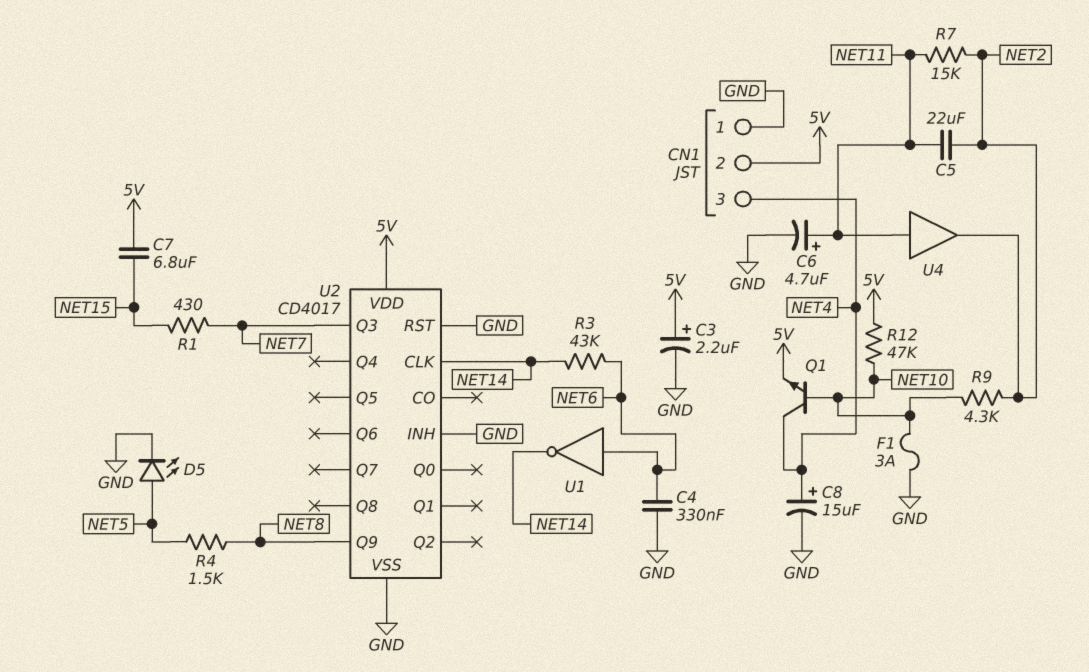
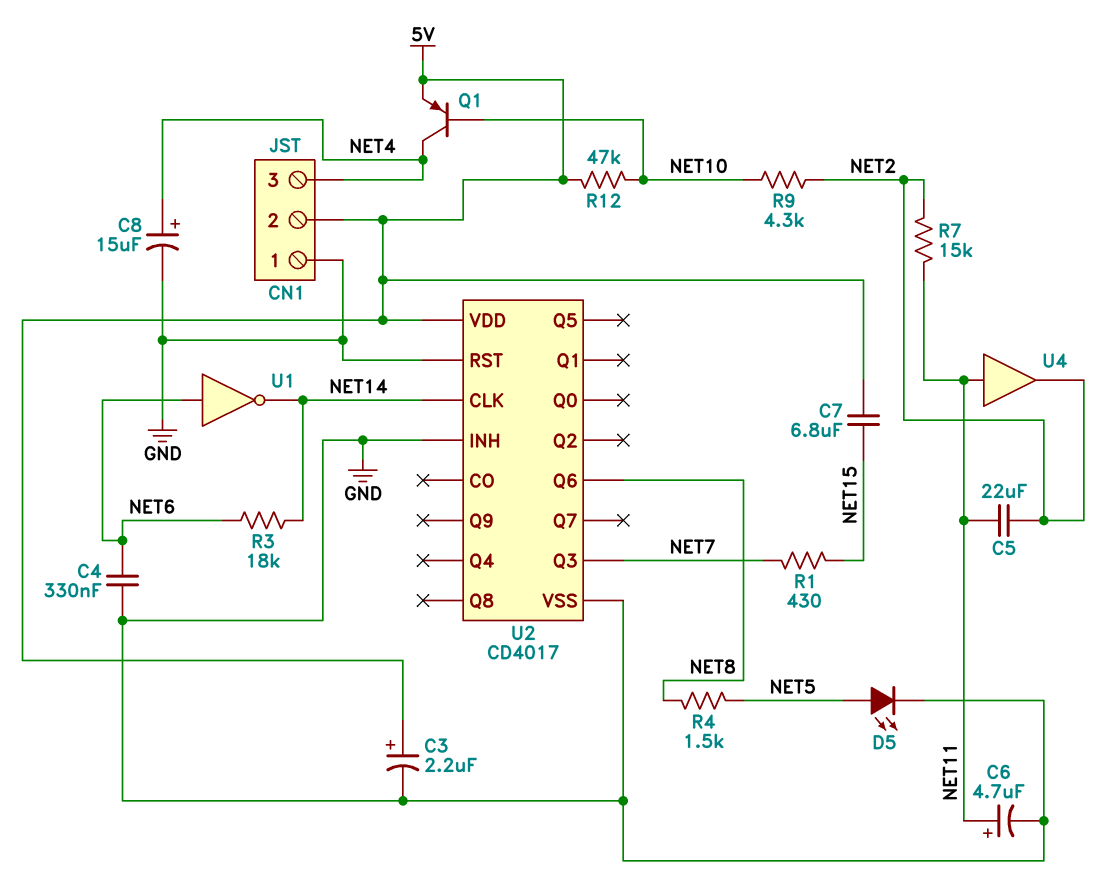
F1: 3A (GND, NET10) -> none
Q1: NPN (B NET10, C NET4, E 5V) -> PNP (B NET10, C NET4, E 5V)
R3: 43k (NET6, NET14) -> 18k (NET6, NET14)
U2 pin Q6: none -> NET8
U2 pin Q9: NET8 -> none

